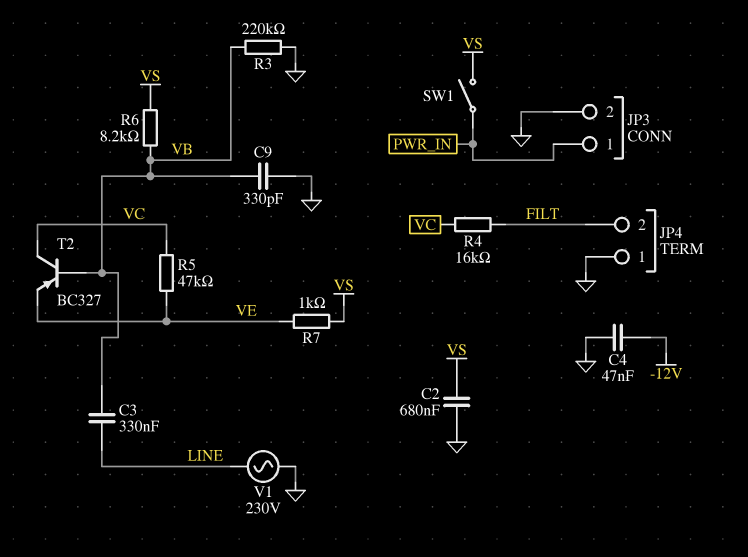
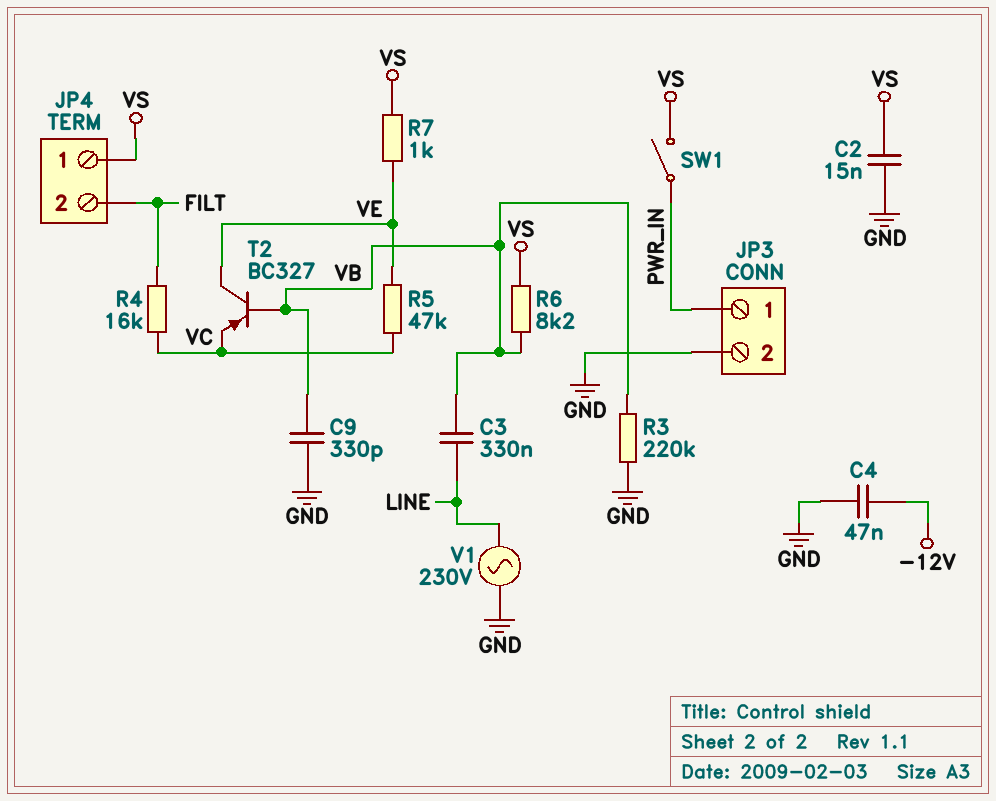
C2: 680nF (GND, VS) -> 15nF (GND, VS)
JP4 pin 1: GND -> VS
T2: PNP BC327 (B VB, C VC, E VE) -> PNP BC327 (B VB, C VE, E VC)

